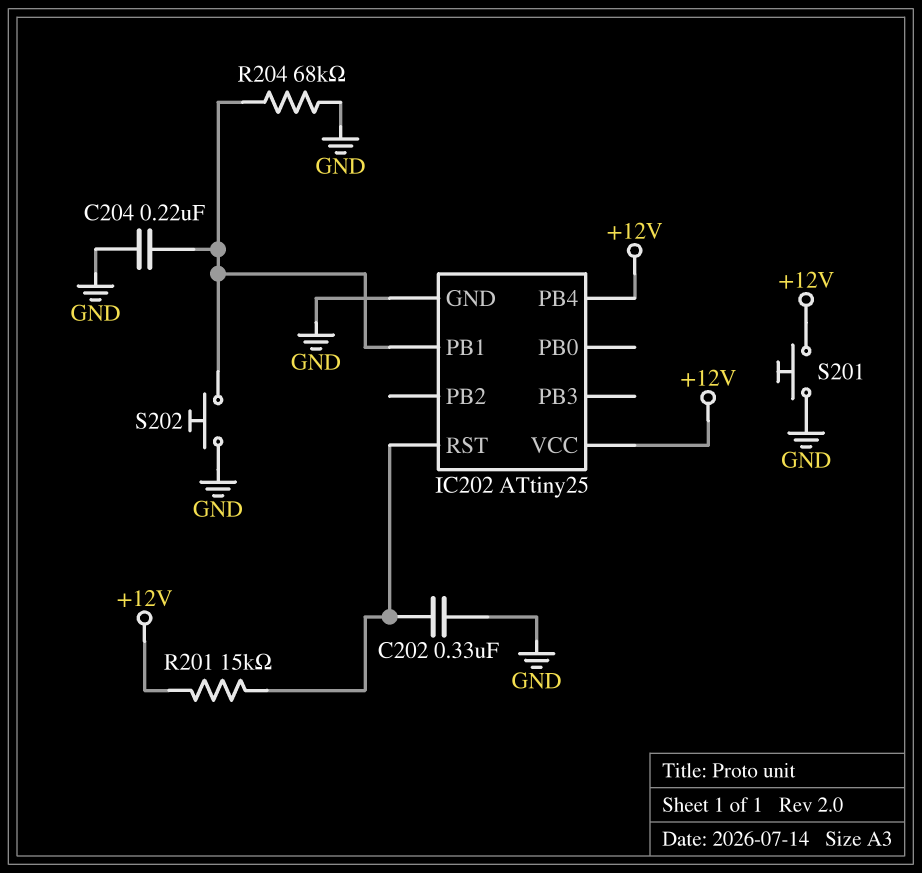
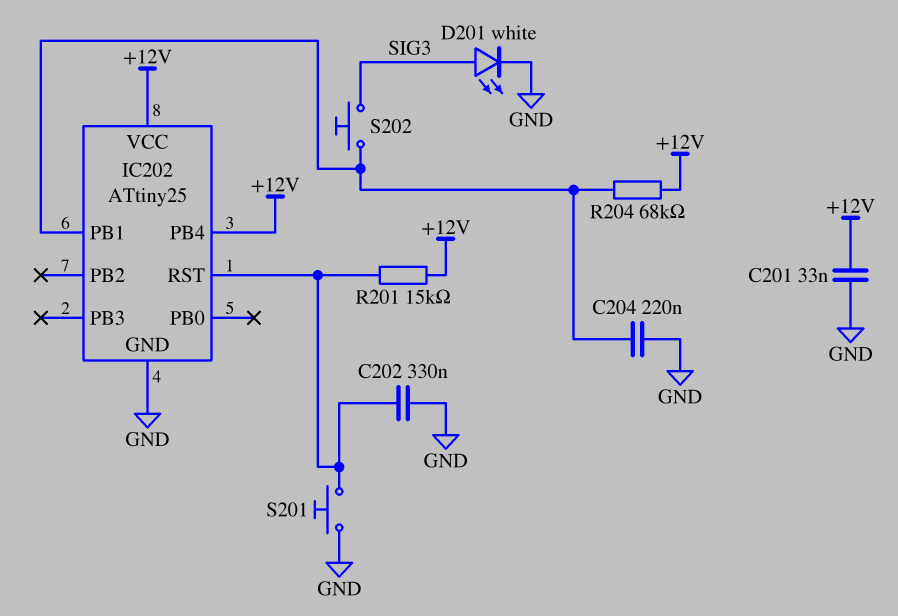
C201: none -> 33nF (+12V, GND)
D201: none -> LED white (A SIG3, K GND)
R204: 68k (GND, IC202/PB1) -> 68k (+12V, IC202/PB1)
S201: button (+12V, GND) -> button (GND, IC202/RST)
S202: button (GND, IC202/PB1) -> button (IC202/PB1, SIG3)

